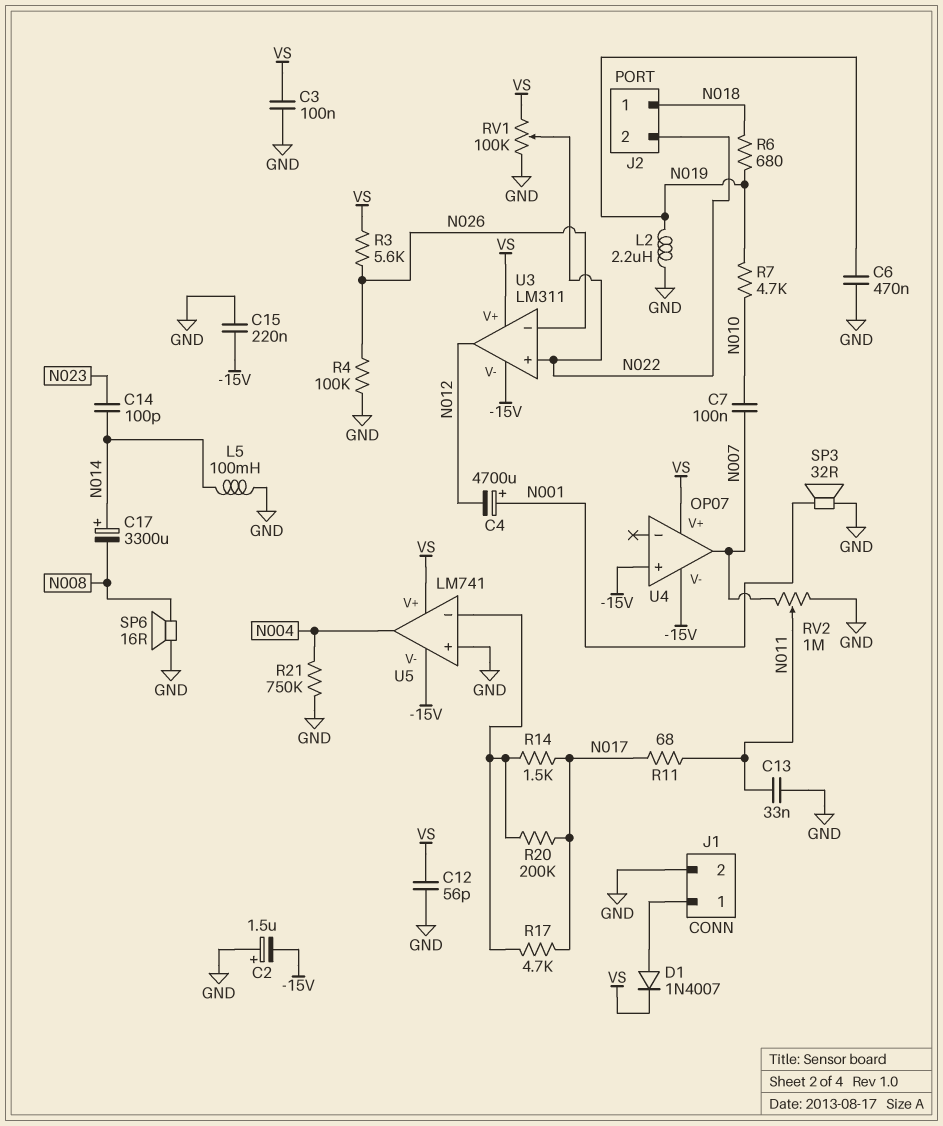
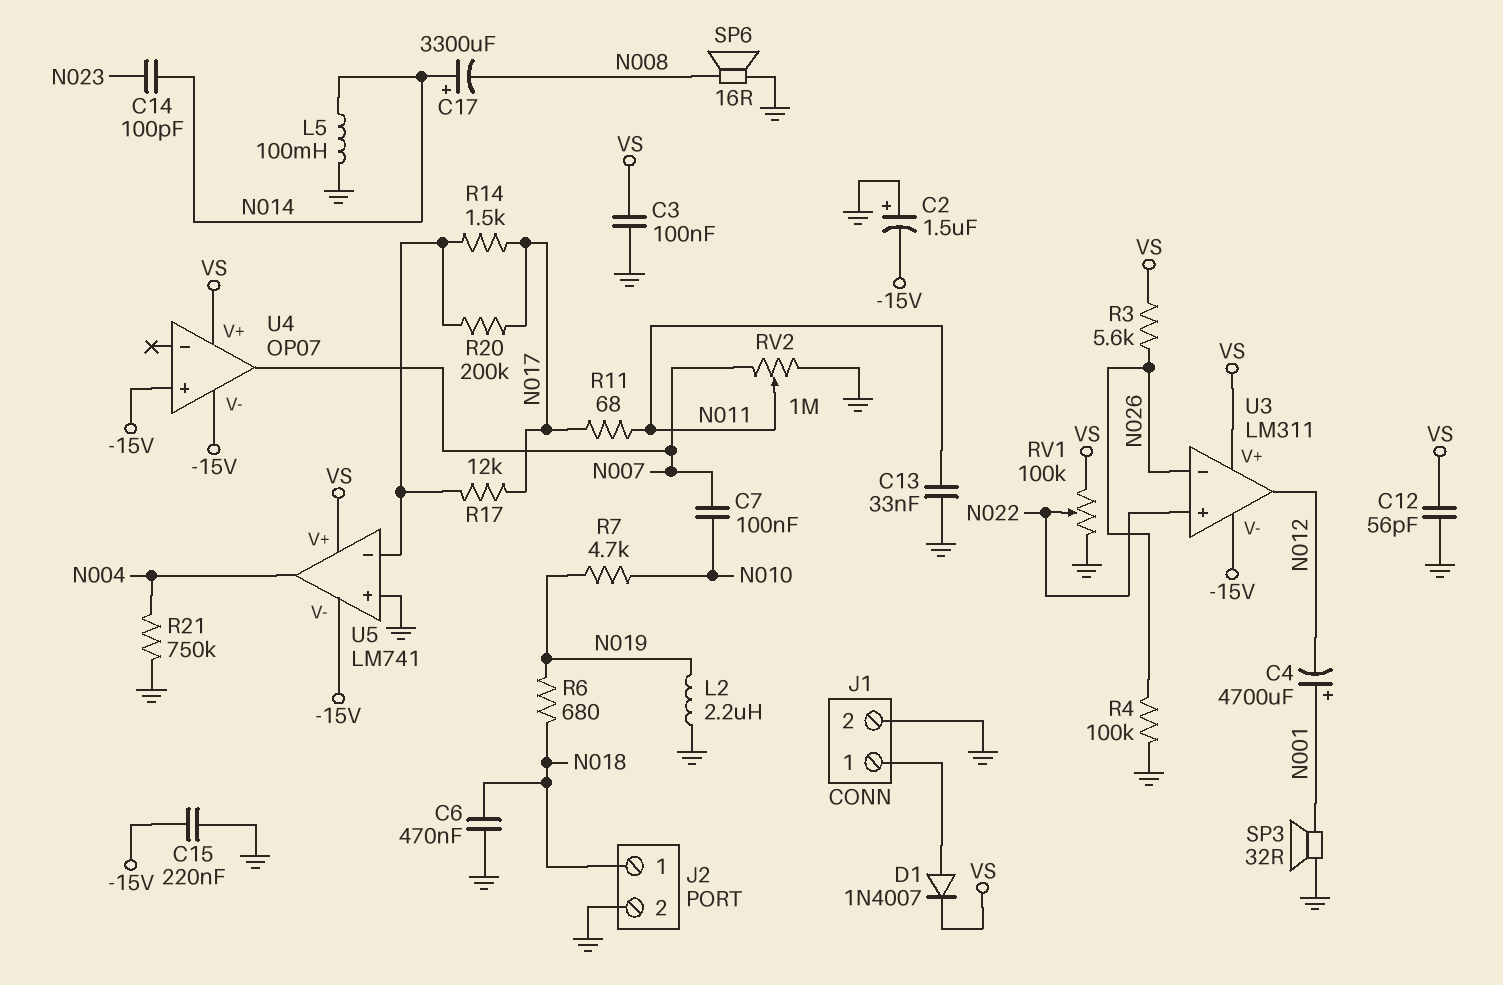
C6: 470nF (GND, N019) -> 470nF (GND, N018)
J2 pin 2: N022 -> GND
R17: 4.7k (N017, U5/in-) -> 12k (N017, U5/in-)

